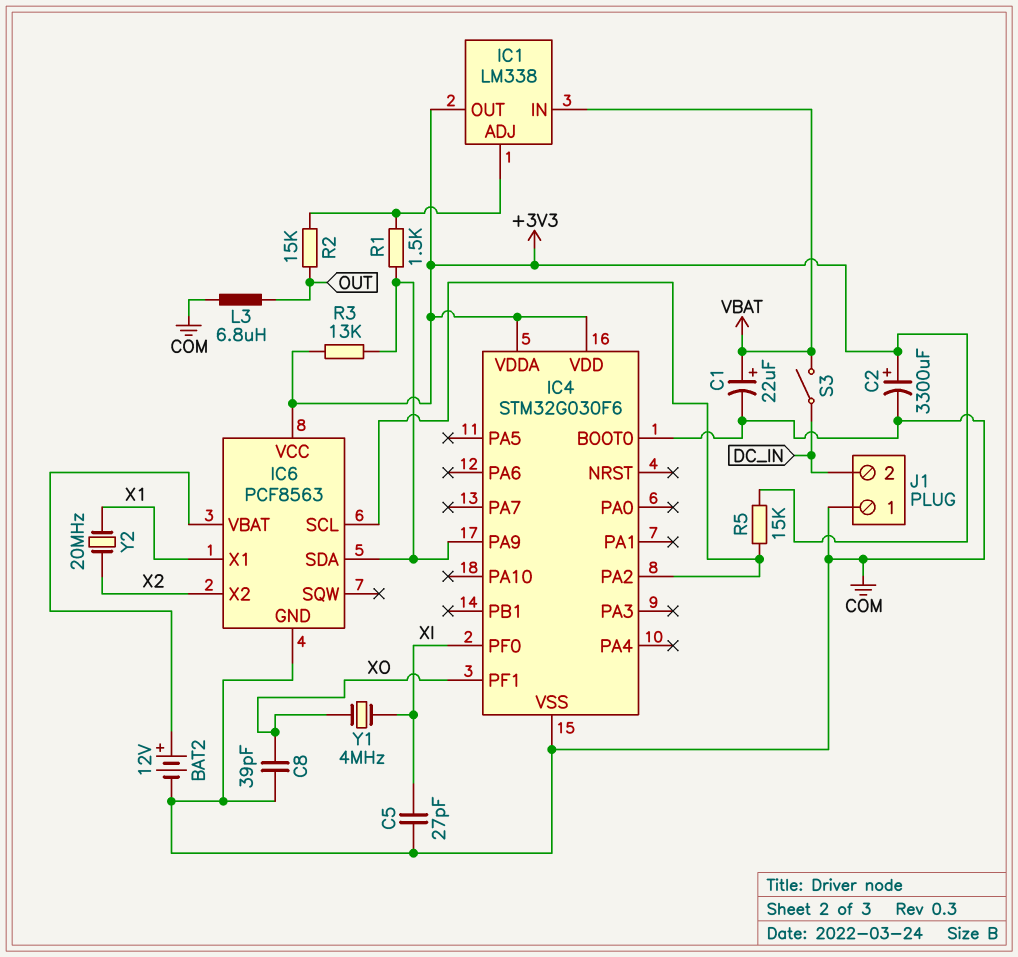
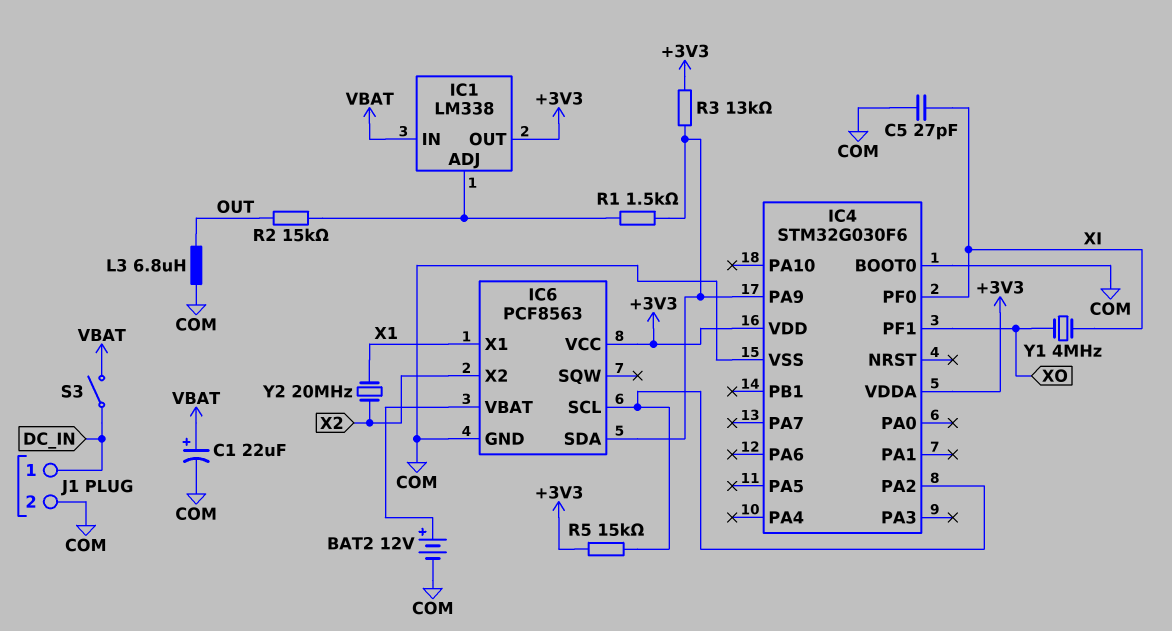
C2: 3300uF (plus +3V3, minus COM) -> none
C8: 39pF (COM, XO) -> none
J1 pin 1: COM -> DC_IN
J1 pin 2: DC_IN -> COM

